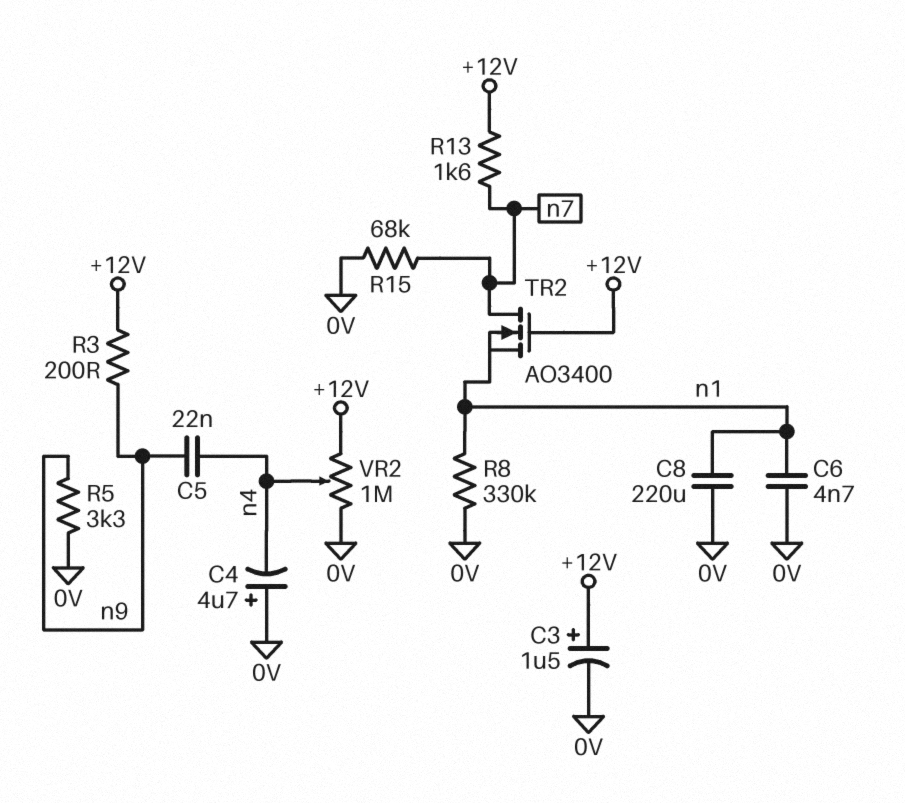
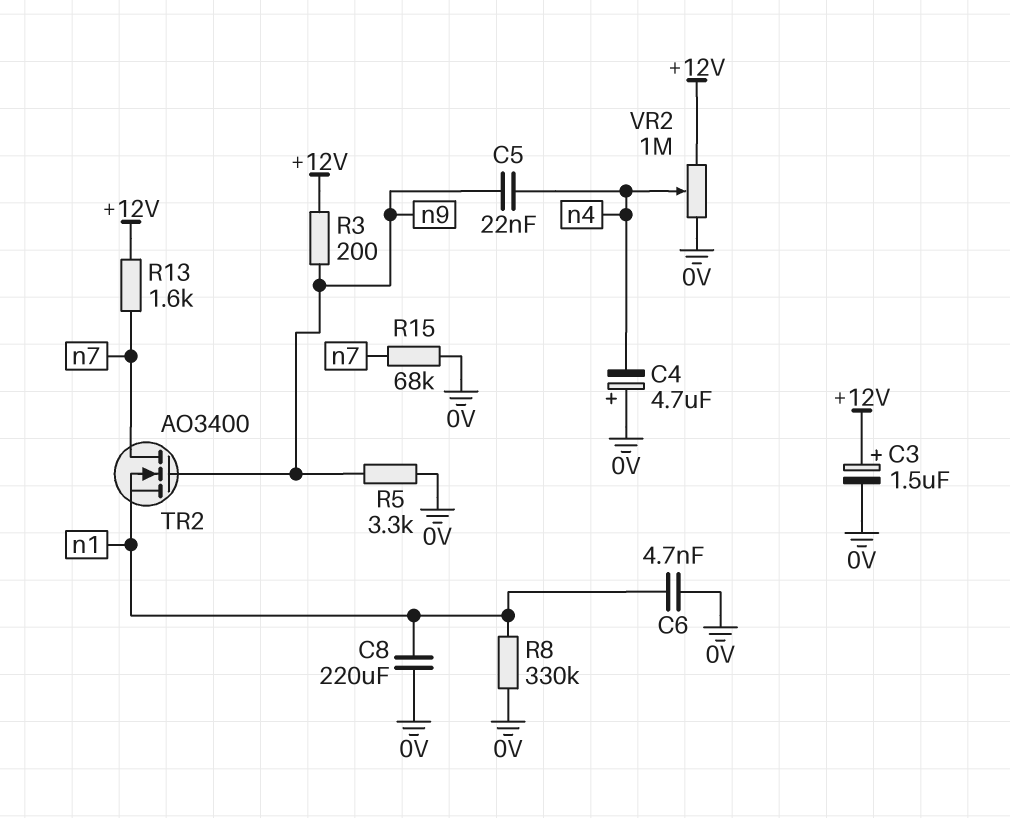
TR2: NMOS AO3400 (G +12V, D n7, S n1) -> NMOS AO3400 (G n9, D n7, S n1)

